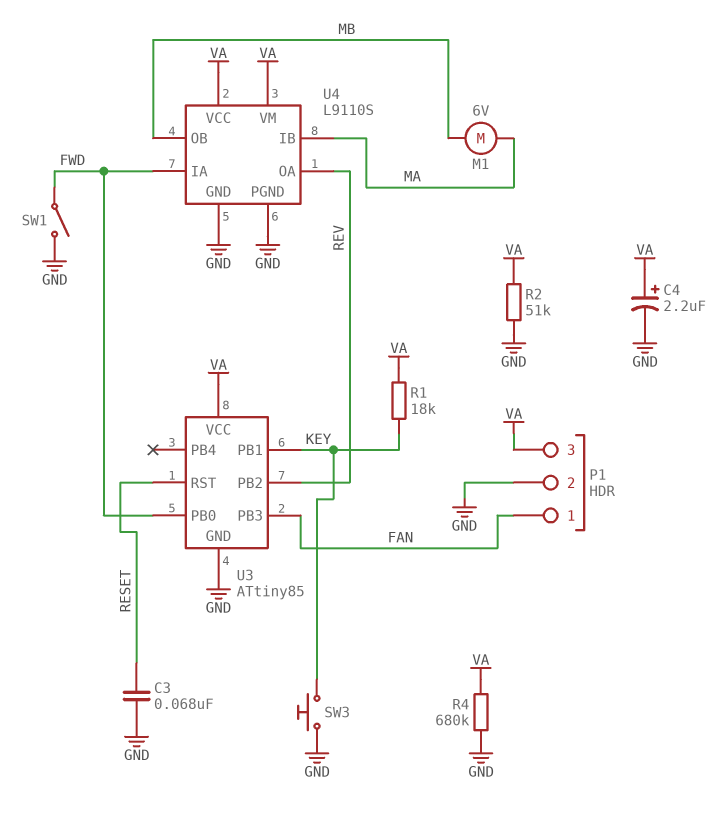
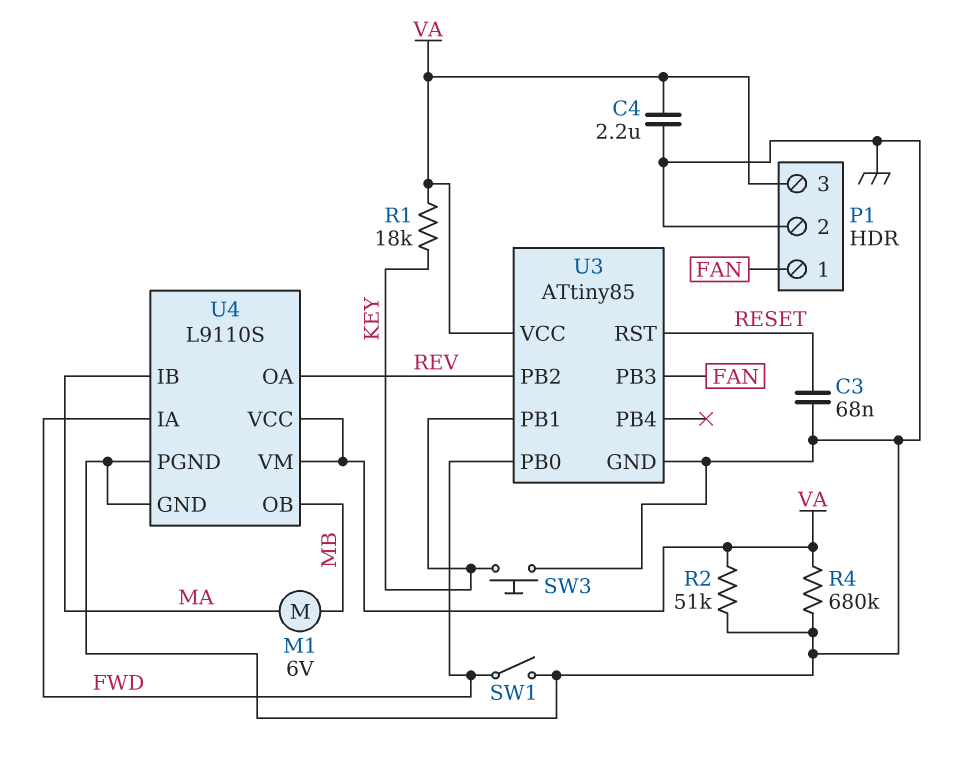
C4: 2.2uF (plus VA, minus GND) -> 2.2uF (GND, VA)

